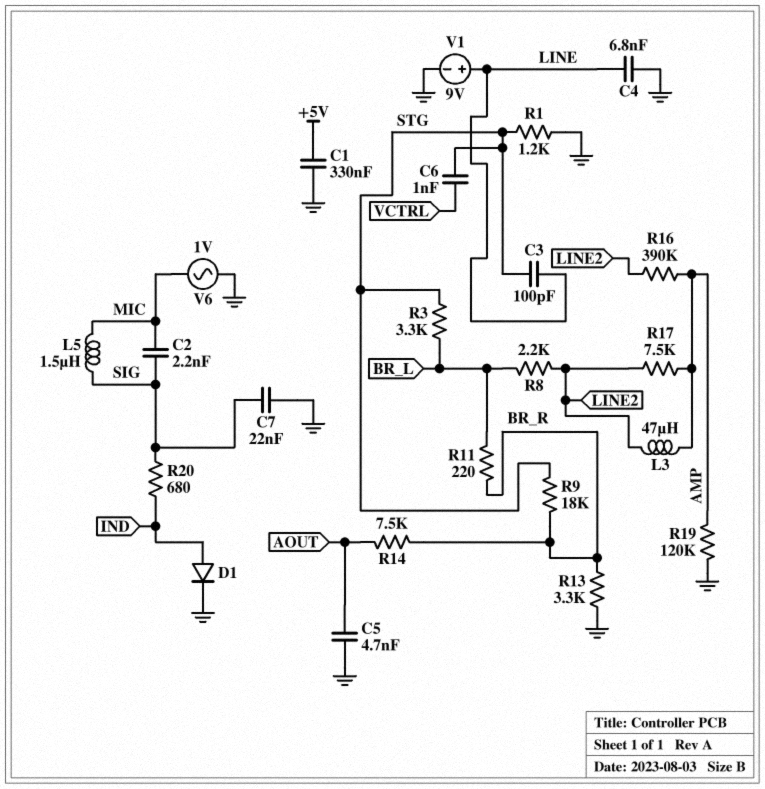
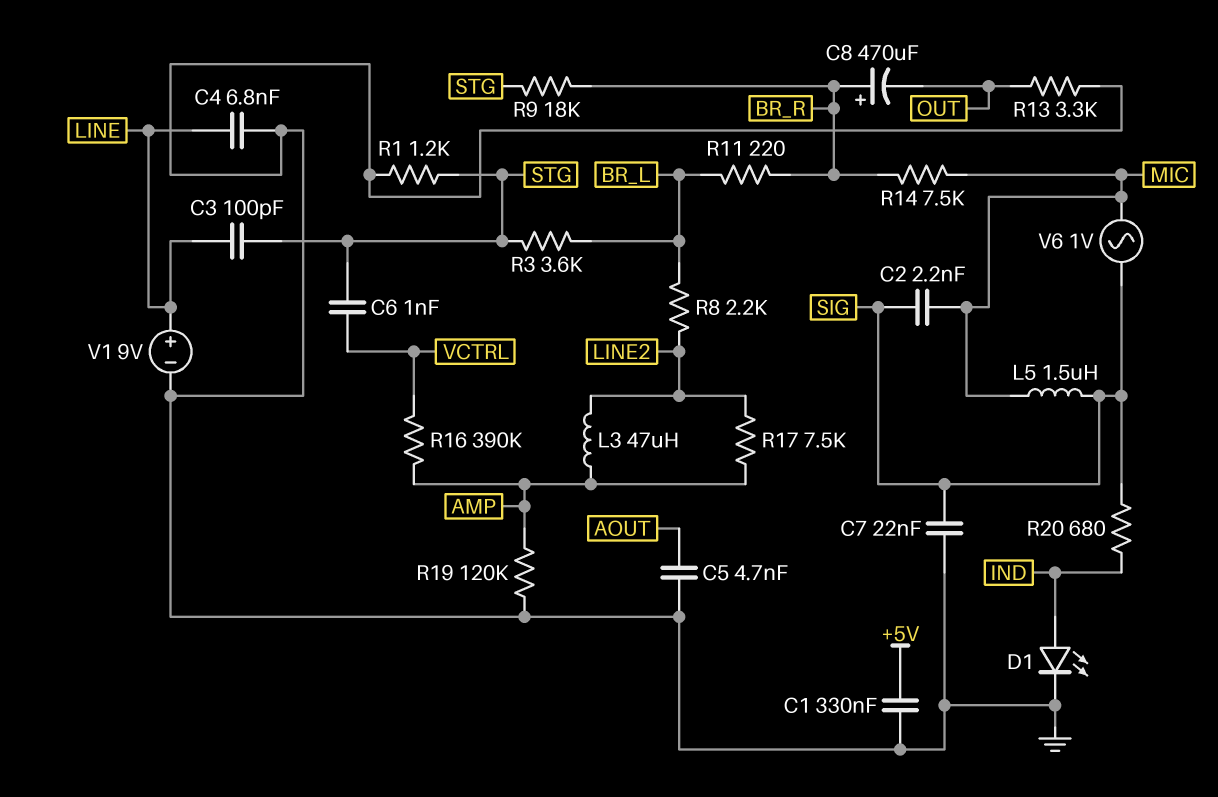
C8: none -> 470uF (plus BR_R, minus OUT)
D1: diode (A IND, K GND) -> LED (A IND, K GND)
R3: 3.3k (BR_L, STG) -> 3.6k (BR_L, STG)
R13: 3.3k (BR_R, GND) -> 3.3k (GND, OUT)
R14: 7.5k (AOUT, BR_R) -> 7.5k (BR_R, MIC)
R16: 390k (AMP, LINE2) -> 390k (AMP, VCTRL)
V6: AC 1V (GND, MIC) -> AC 1V (MIC, SIG)

